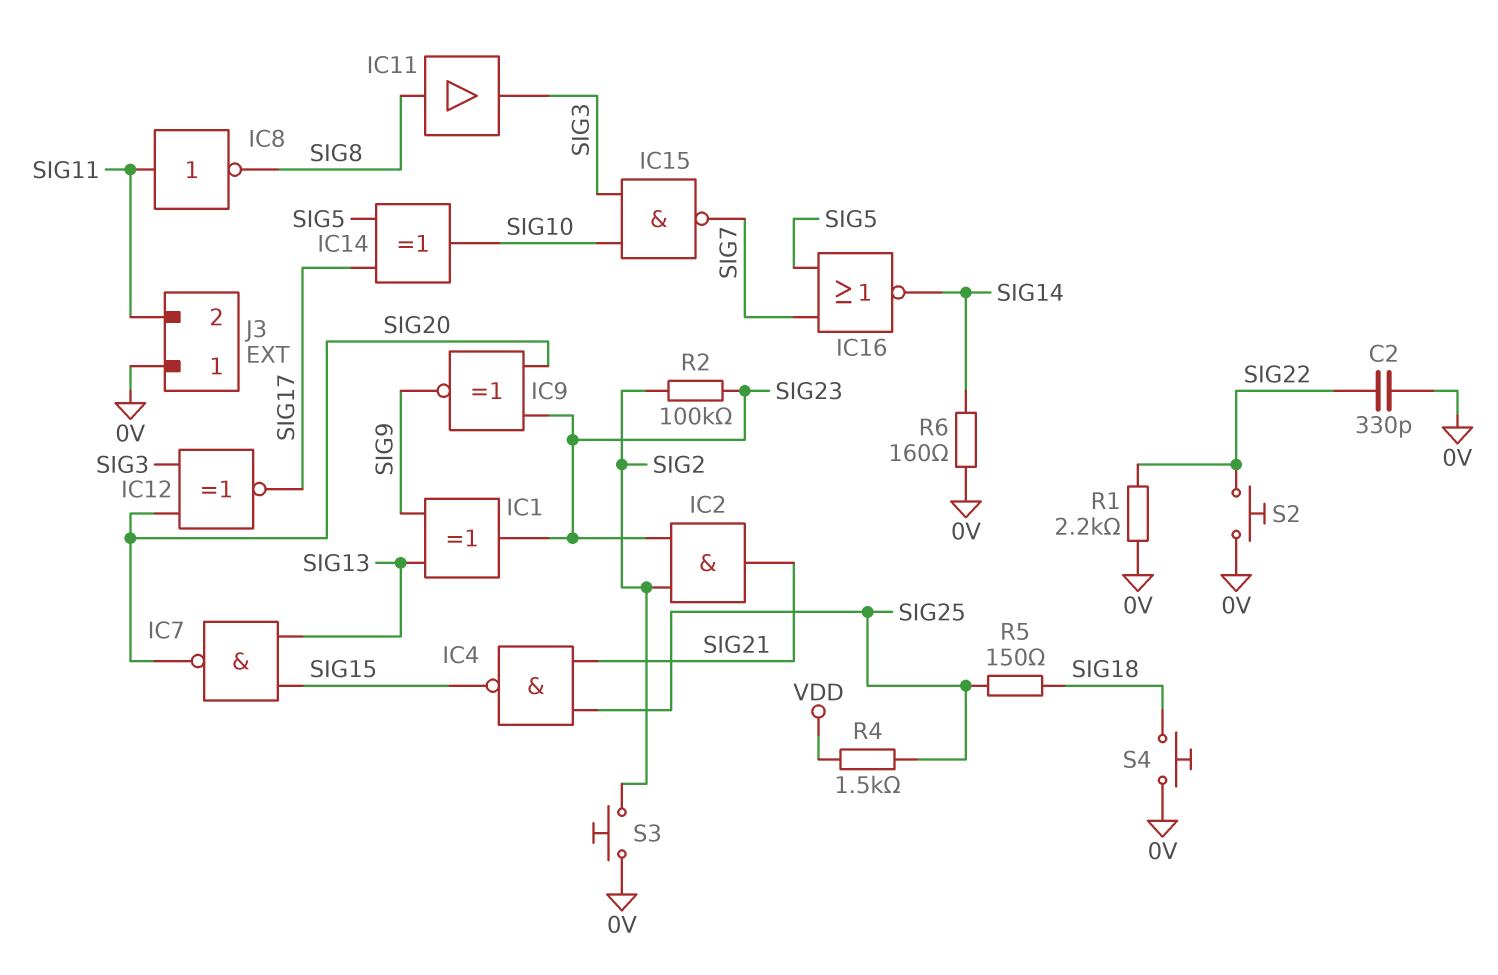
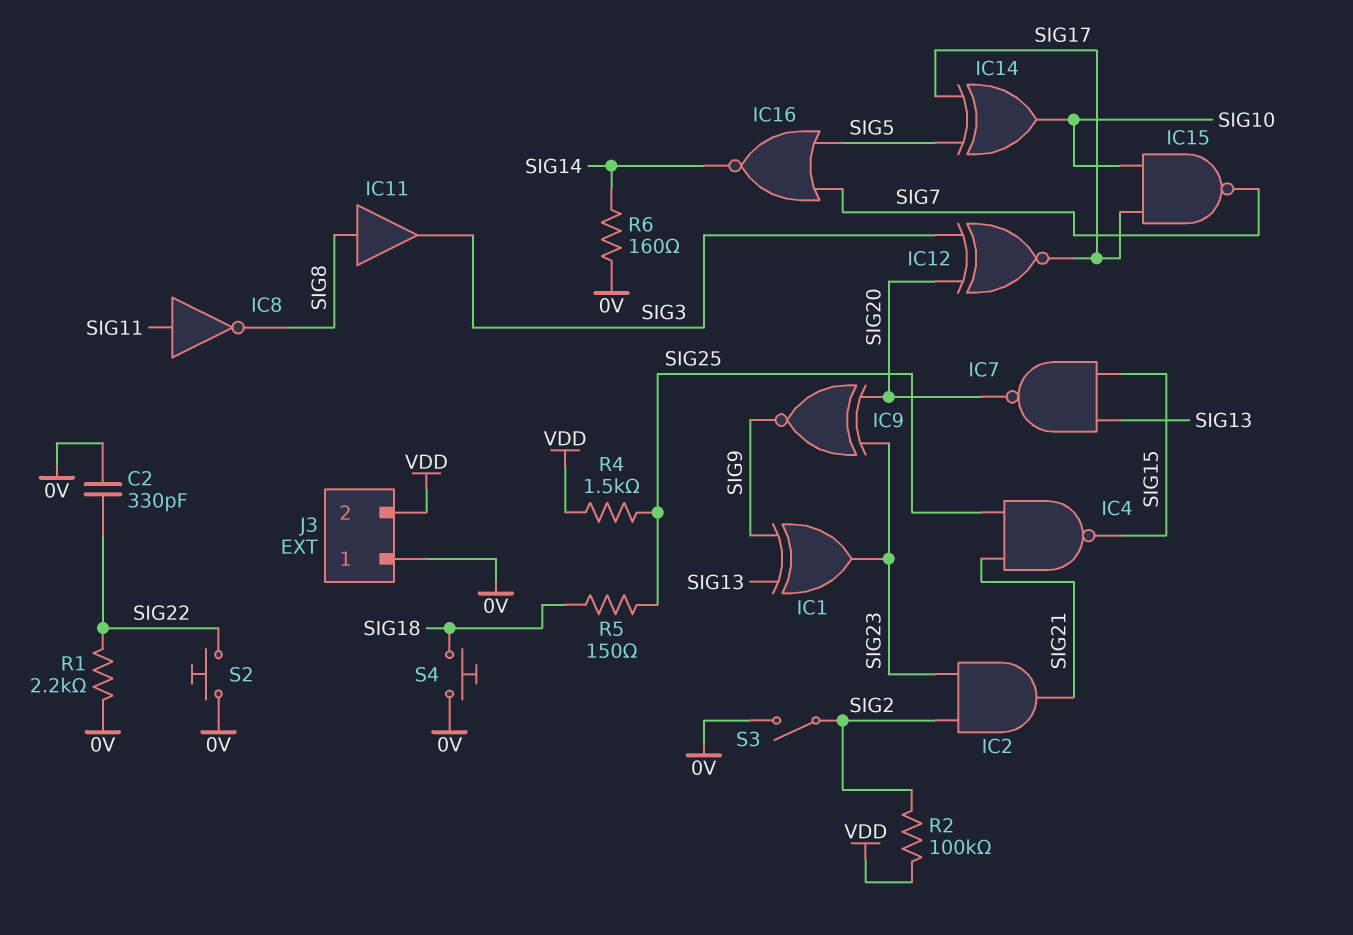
IC15: NAND (in SIG3, in SIG10, out SIG7) -> NAND (in SIG10, in SIG17, out SIG7)
J3 pin 2: SIG11 -> VDD
R2: 100k (SIG2, SIG23) -> 100k (SIG2, VDD)
S3: button (0V, SIG2) -> switch (0V, SIG2)

